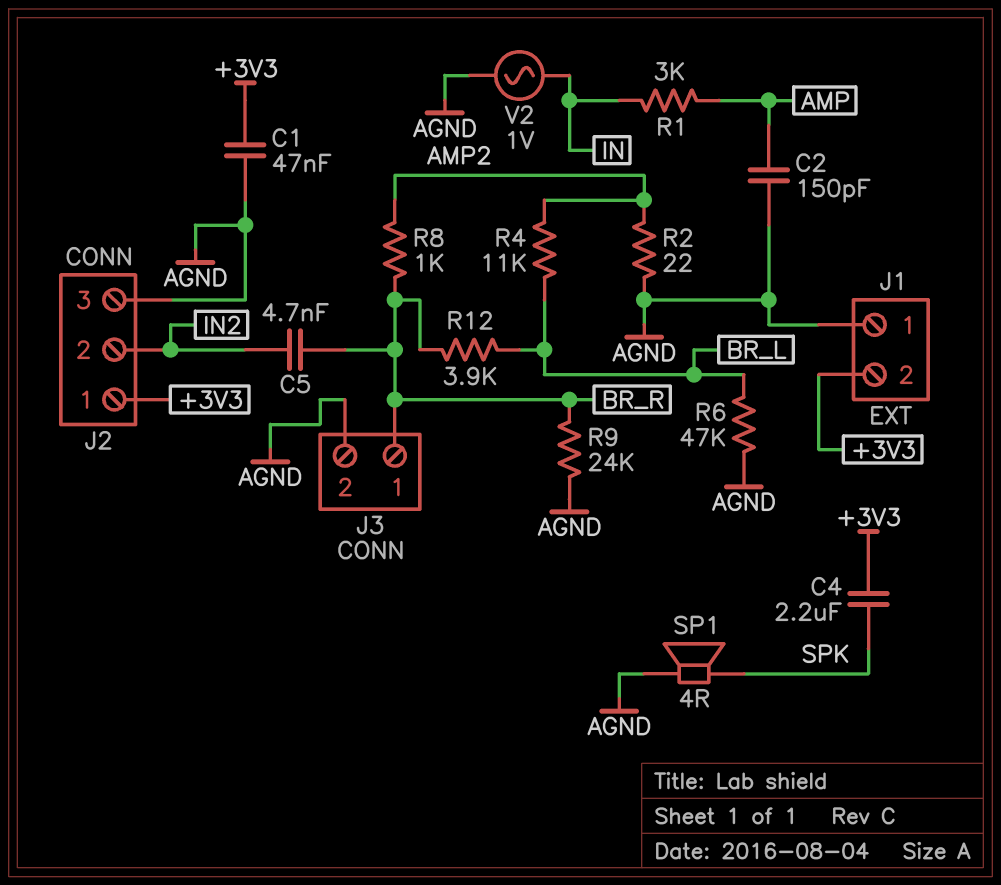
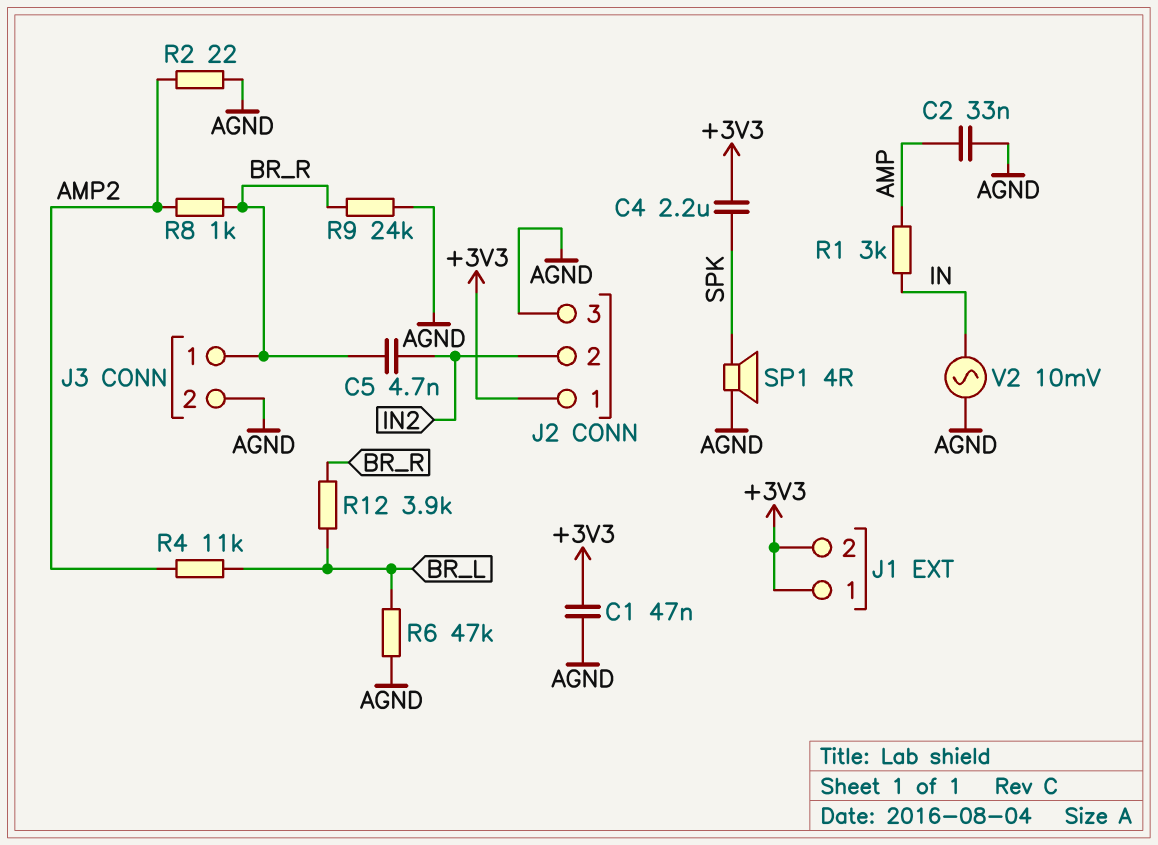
C2: 150pF (AGND, AMP) -> 33nF (AGND, AMP)
J1 pin 1: AGND -> +3V3
V2: AC 1V (AGND, IN) -> AC 10mV (AGND, IN)

